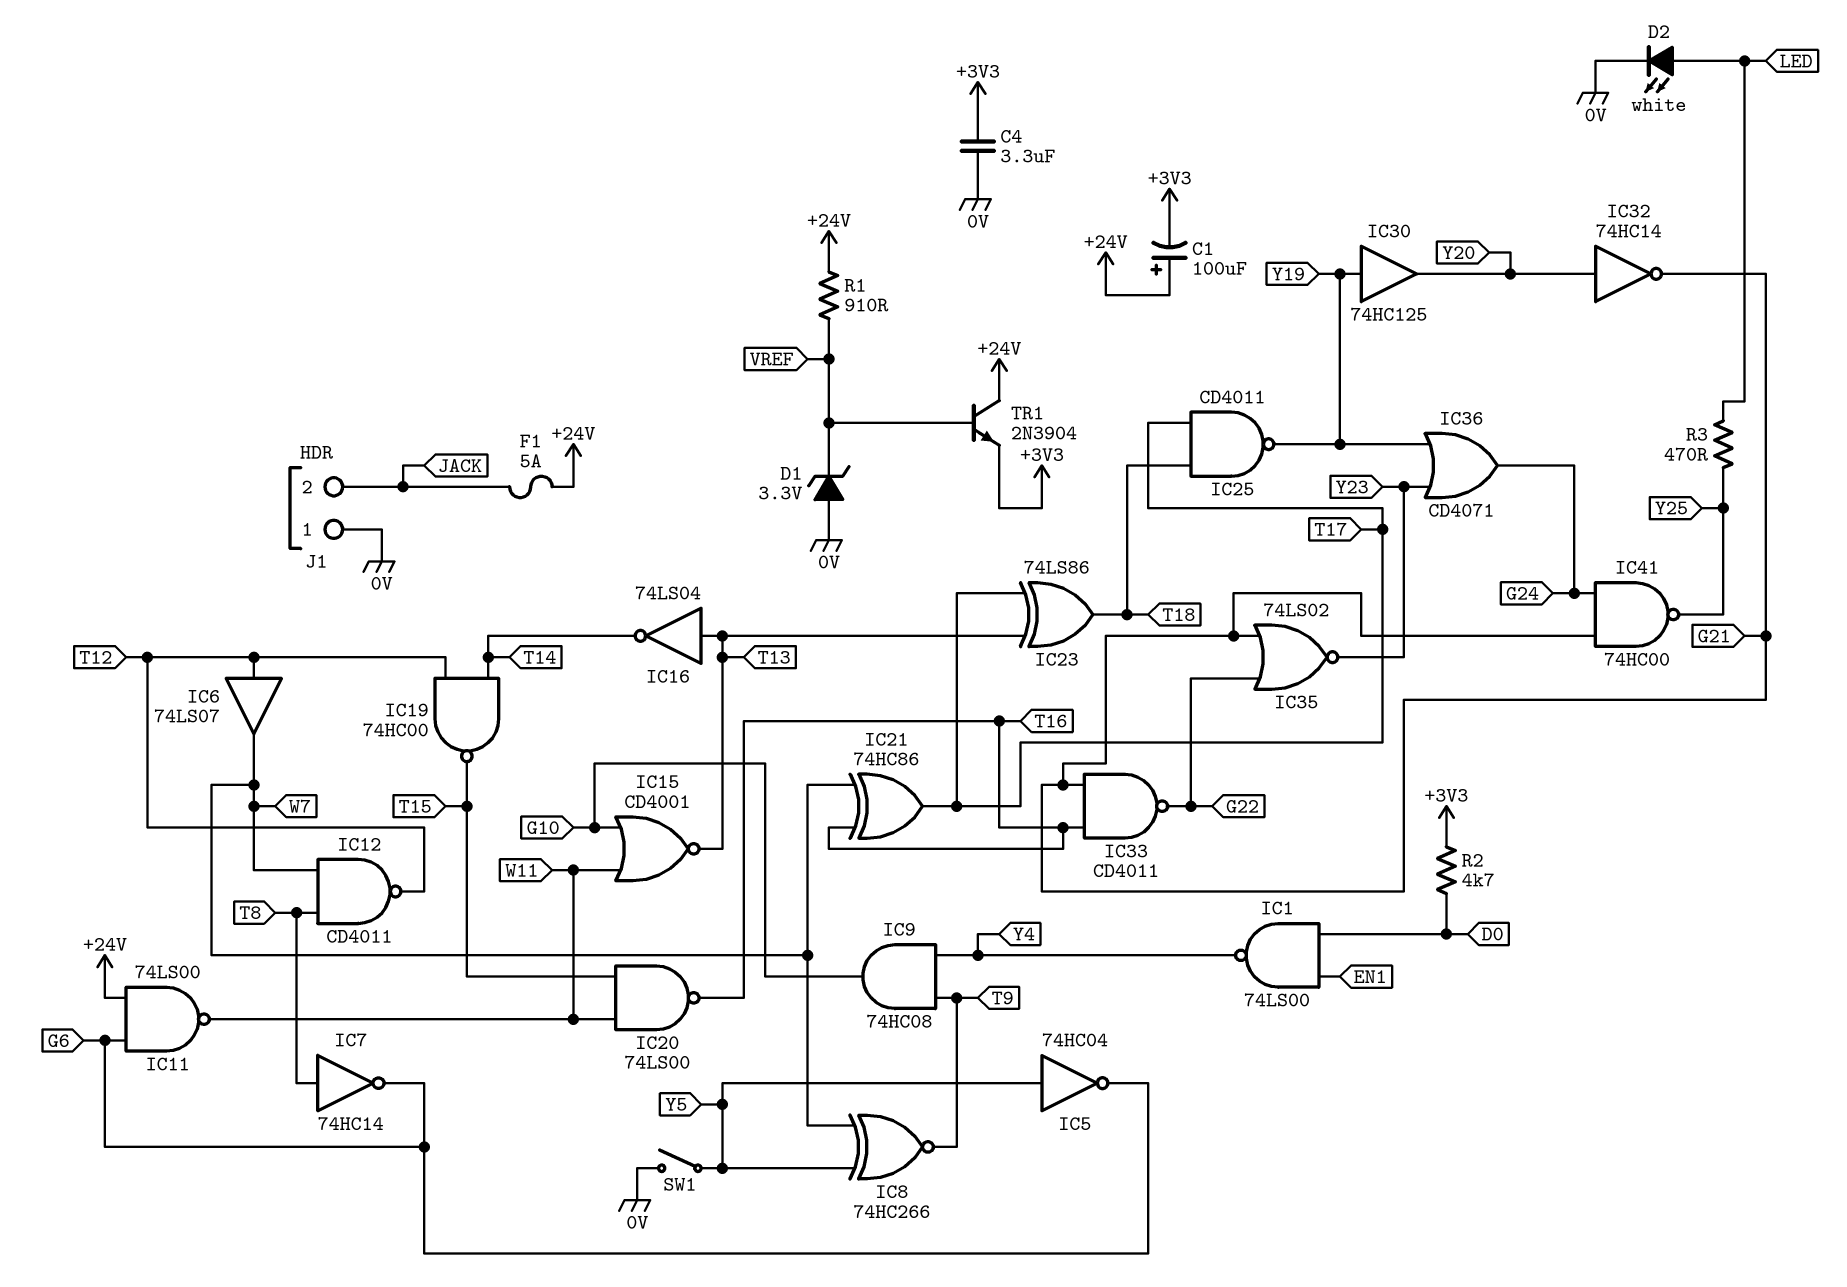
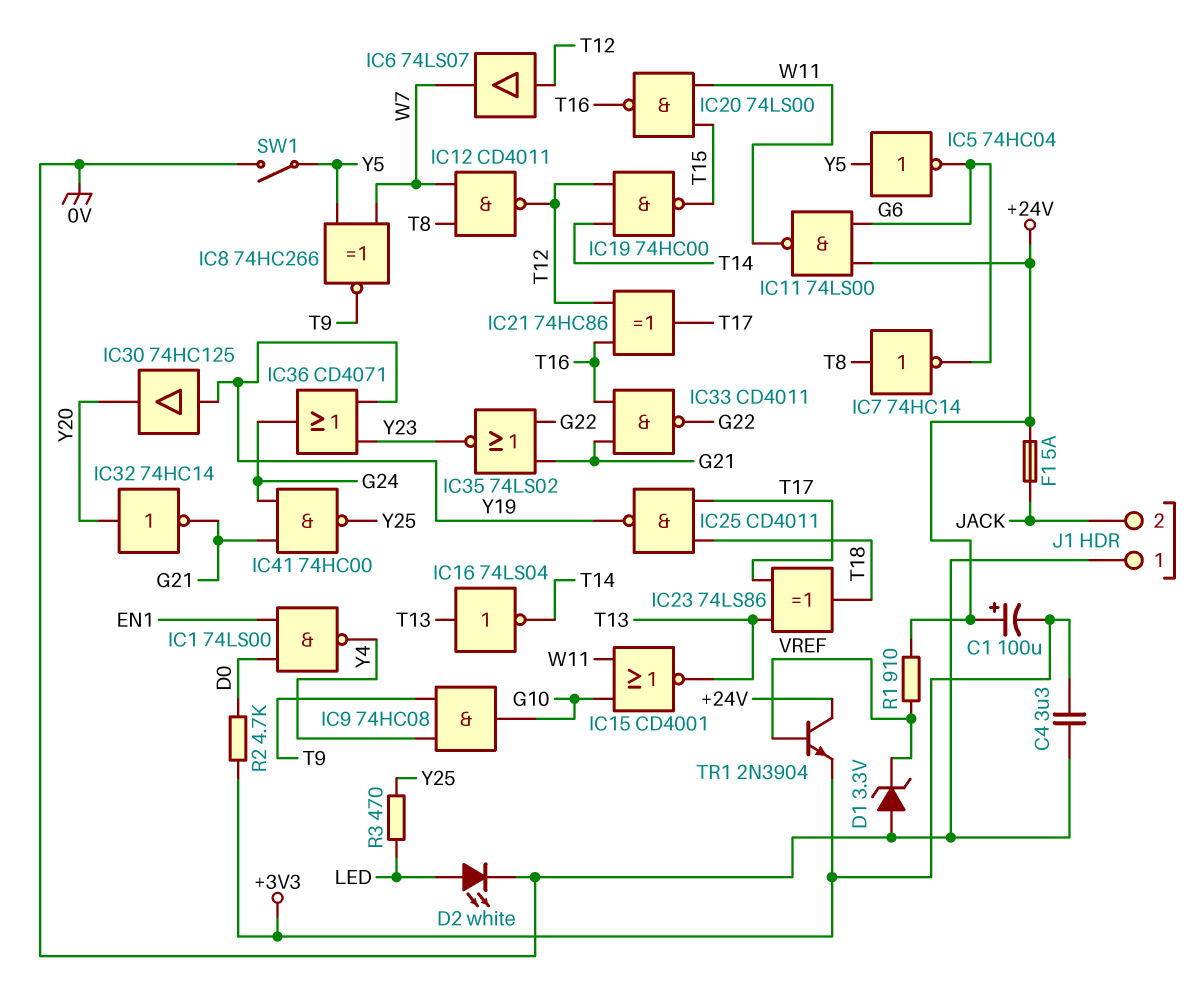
IC21: XOR 74HC86 (in T16, in W7, out T17) -> XOR 74HC86 (in T12, in T16, out T17)

